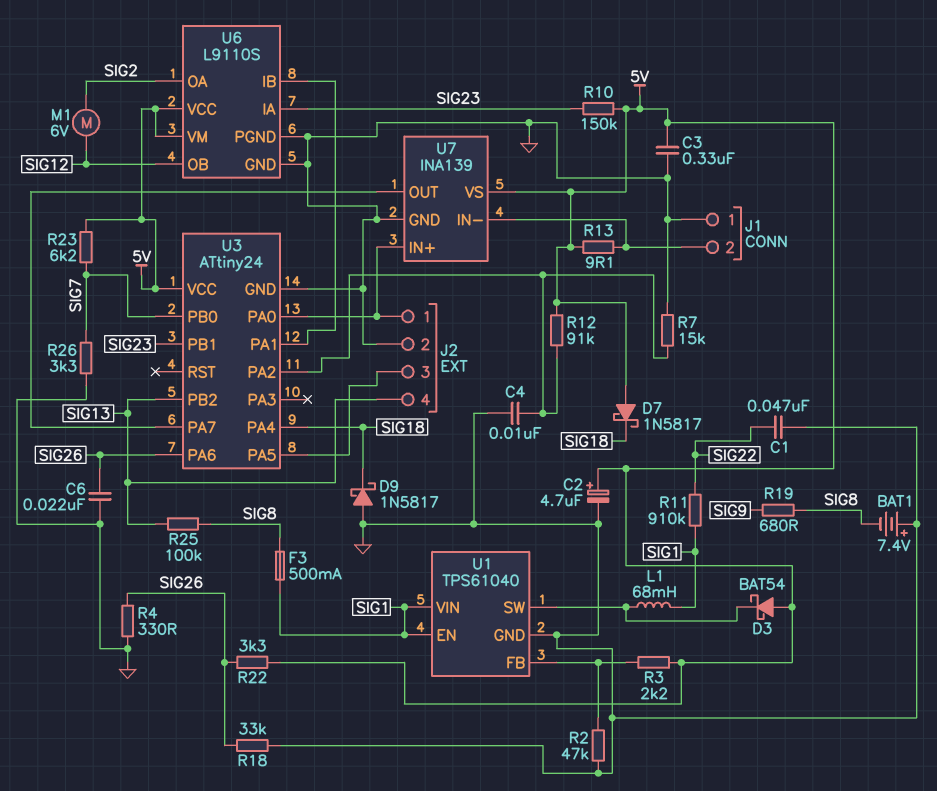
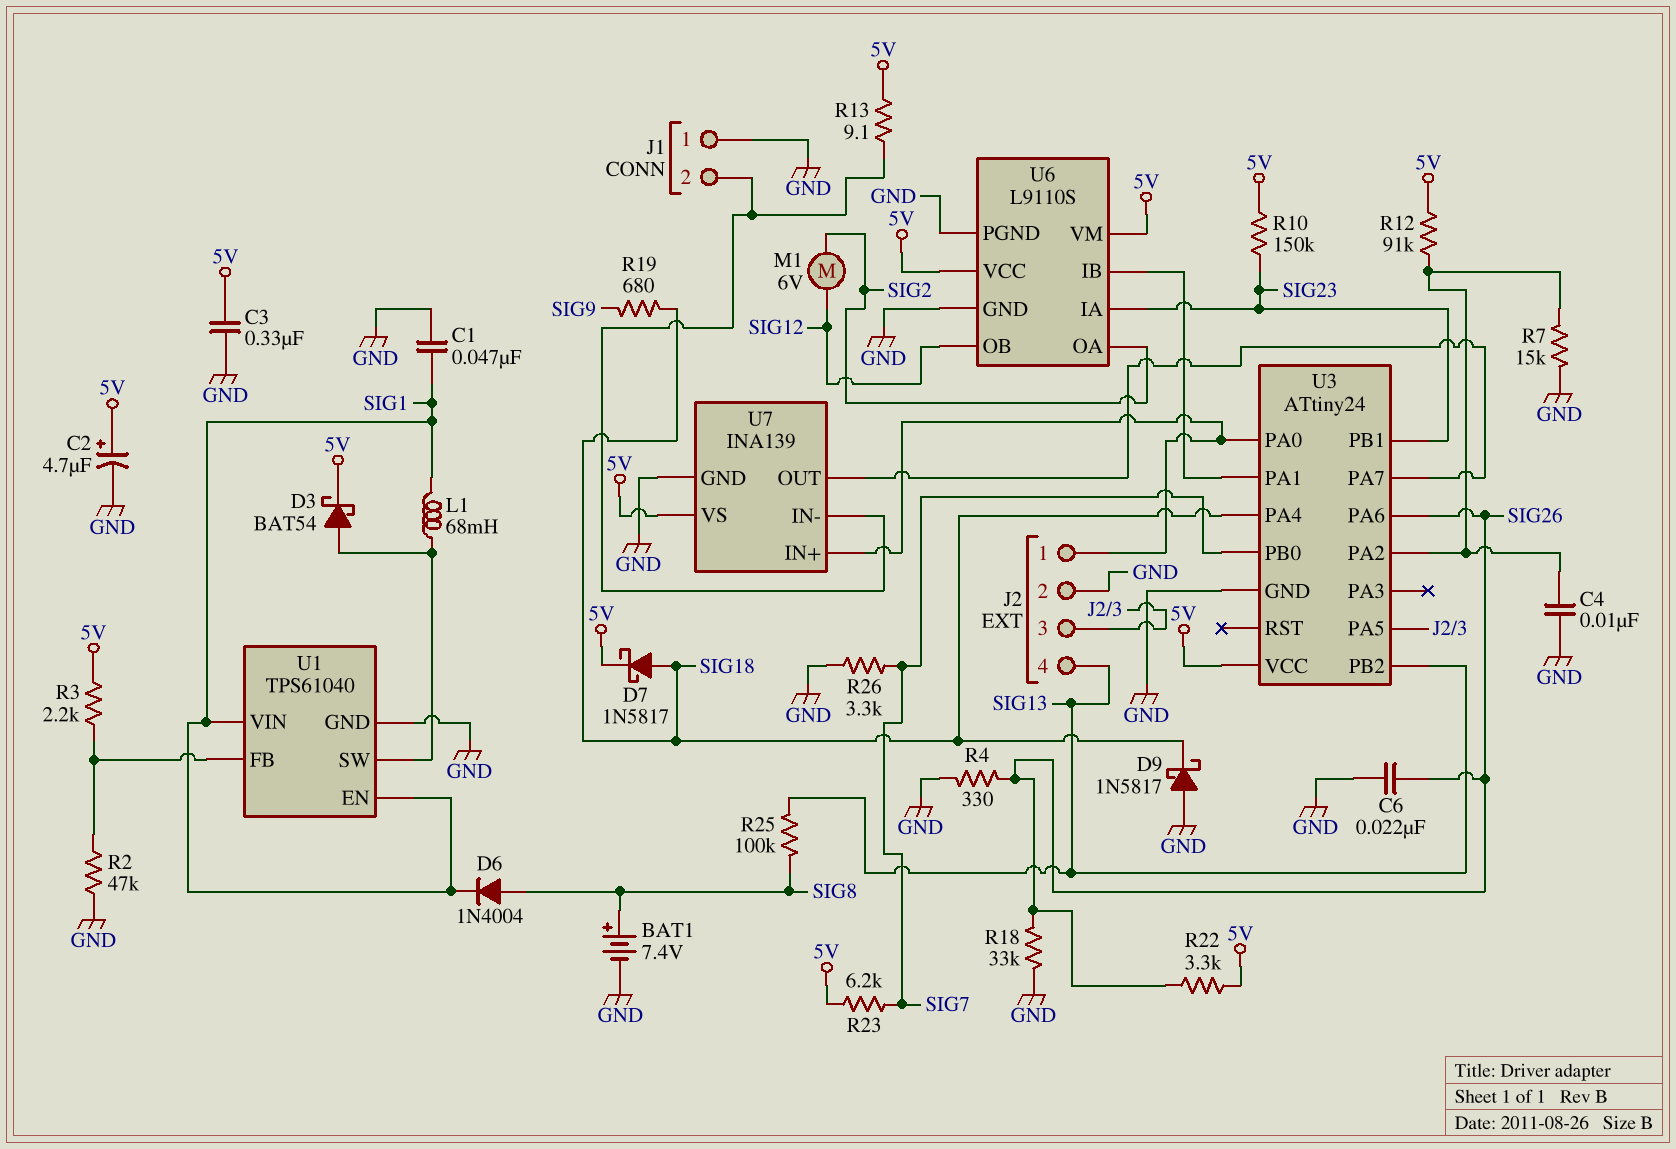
BAT1: 7.4V (plus GND, minus SIG8) -> 7.4V (plus SIG8, minus GND)
C1: 47nF (GND, SIG22) -> 47nF (GND, SIG1)
D3: schottky BAT54 (A 5V, K U1/SW) -> schottky BAT54 (A U1/SW, K 5V)
D6: none -> diode 1N4004 (A SIG8, K SIG1)
D7: schottky 1N5817 (A 5V, K SIG18) -> schottky 1N5817 (A SIG18, K 5V)
F3: 500mA (SIG1, SIG8) -> none
R11: 910k (SIG1, SIG22) -> none
R19: 680 (SIG8, SIG9) -> 680 (SIG9, SIG18)

